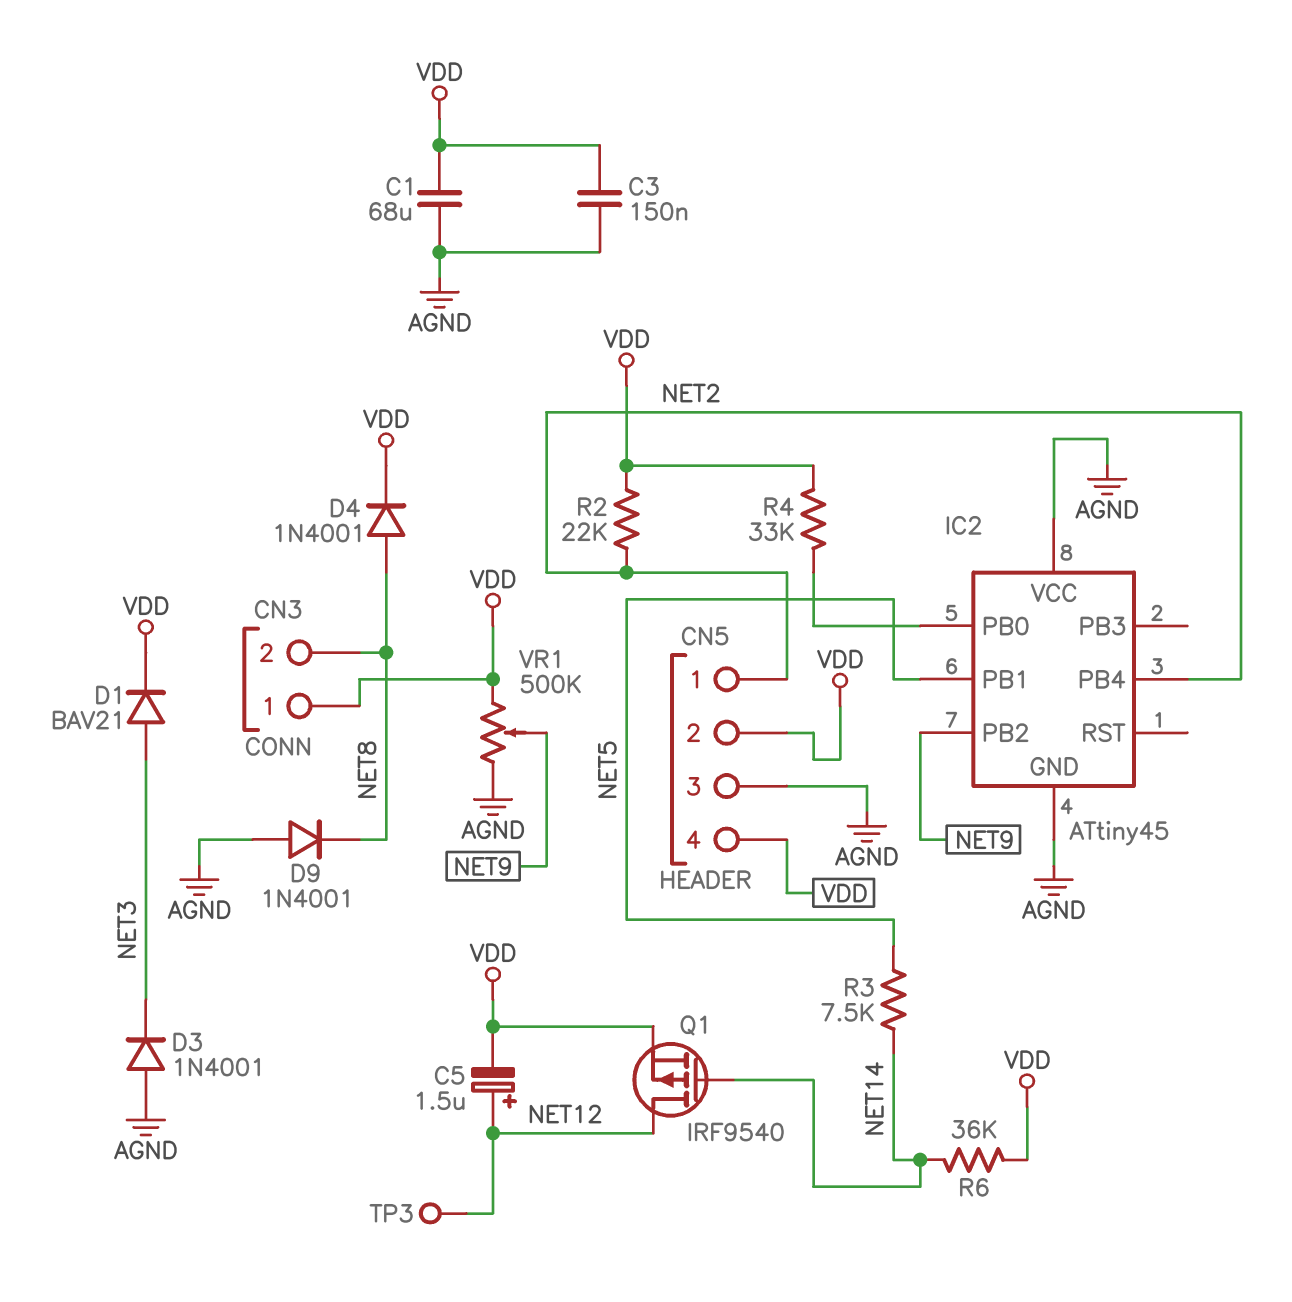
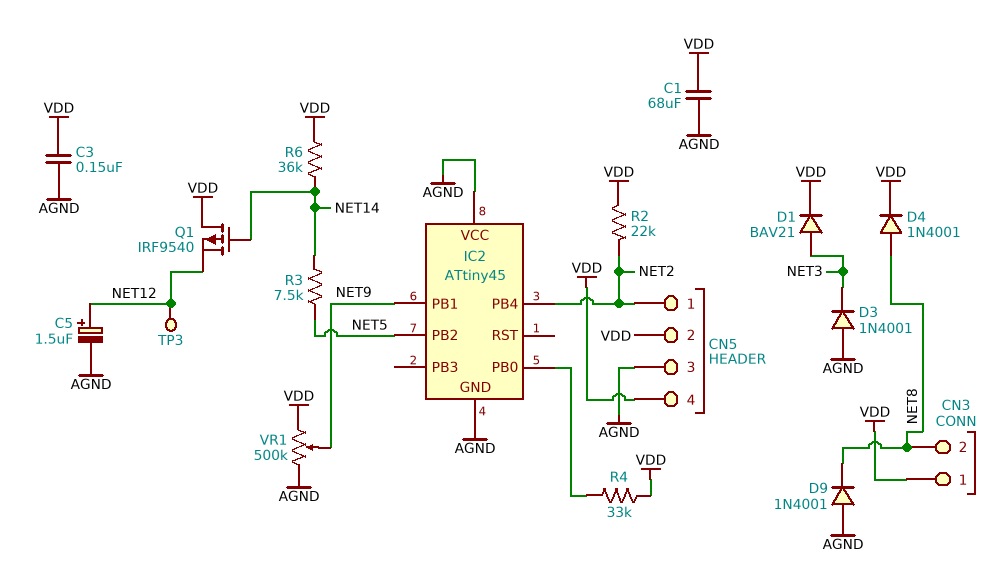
C5: 1.5uF (plus NET12, minus VDD) -> 1.5uF (plus NET12, minus AGND)
IC2 pin PB1: NET5 -> NET9
IC2 pin PB2: NET9 -> NET5
Q1: PMOS IRF9540 (G NET14, D NET12, S VDD) -> PMOS IRF9540 (G NET14, D VDD, S NET12)

